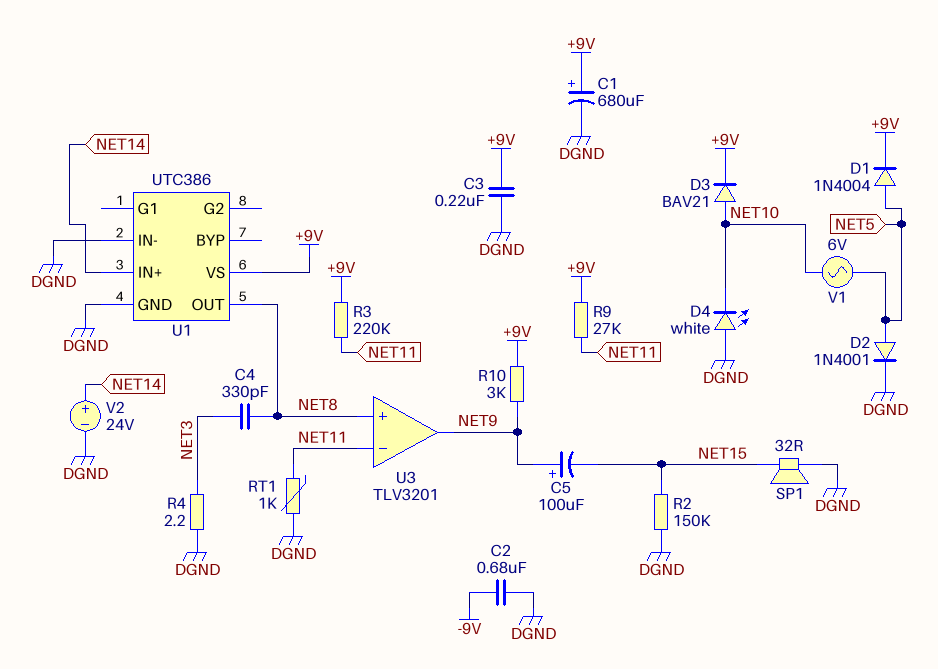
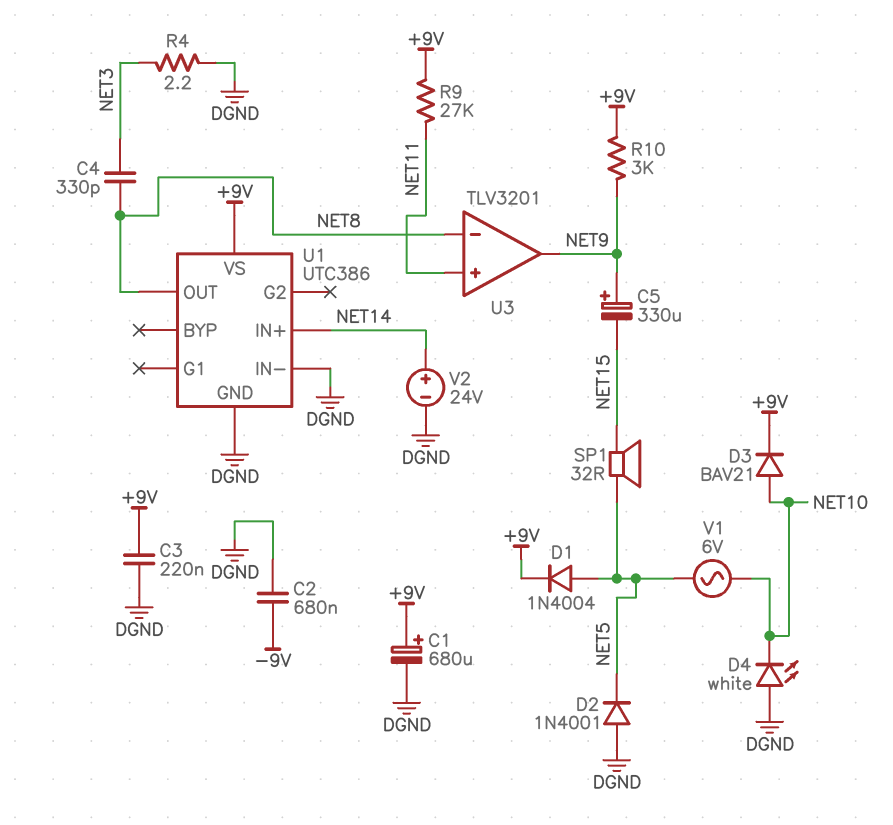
C5: 100uF (plus NET9, minus NET15) -> 330uF (plus NET9, minus NET15)
D2: diode 1N4001 (A NET5, K DGND) -> diode 1N4001 (A DGND, K NET5)
R2: 150k (DGND, NET15) -> none
R3: 220k (+9V, NET11) -> none
RT1: 1k (DGND, NET11) -> none
SP1: speaker 32R (DGND, NET15) -> speaker 32R (NET5, NET15)
U3 pin in+: NET8 -> NET11
U3 pin in-: NET11 -> NET8

